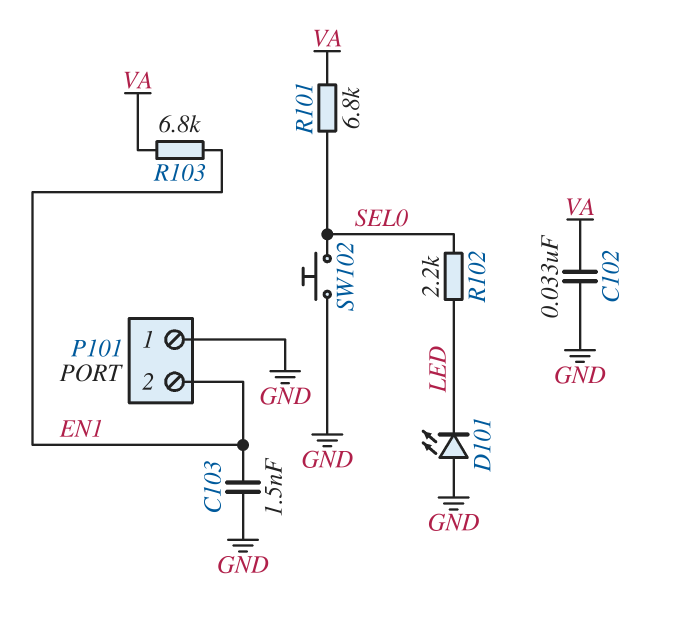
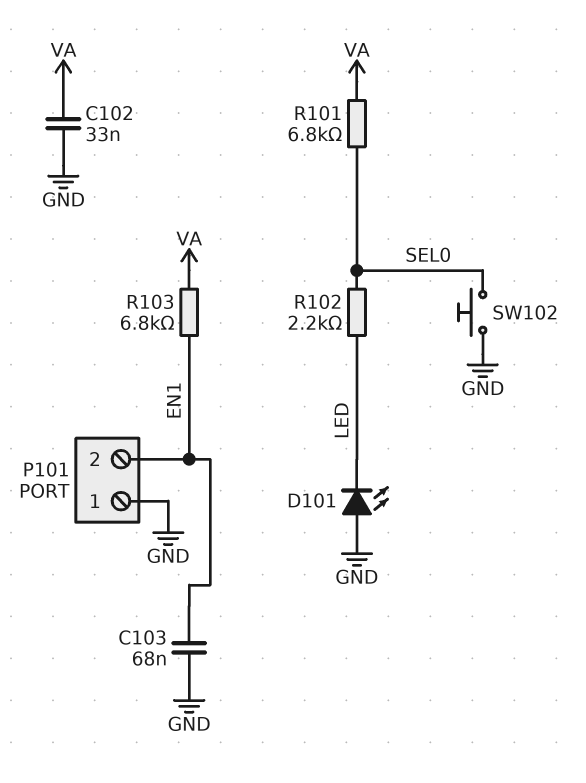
C103: 1.5nF (EN1, GND) -> 68nF (EN1, GND)

